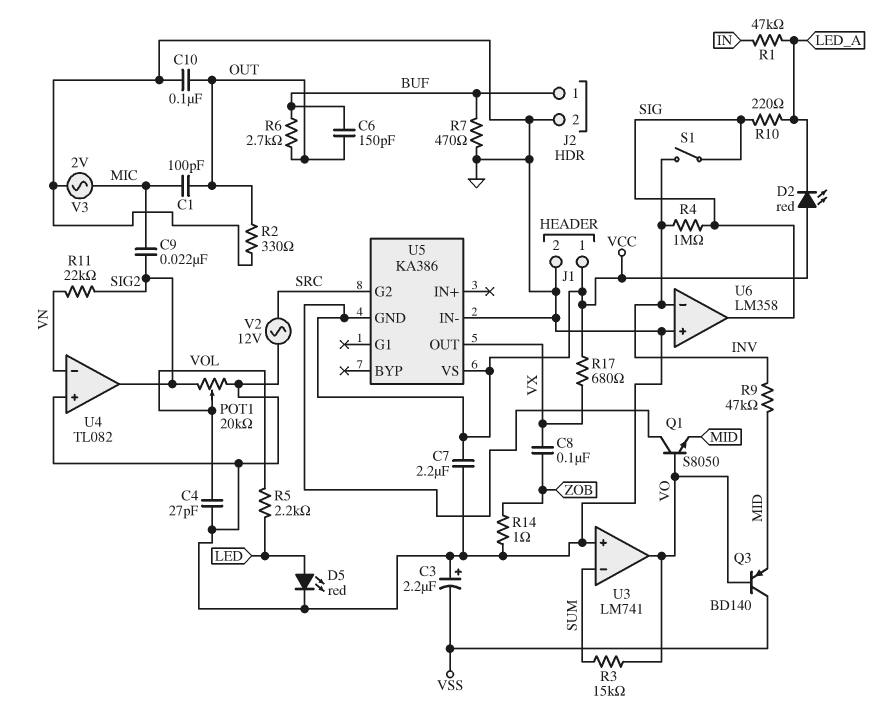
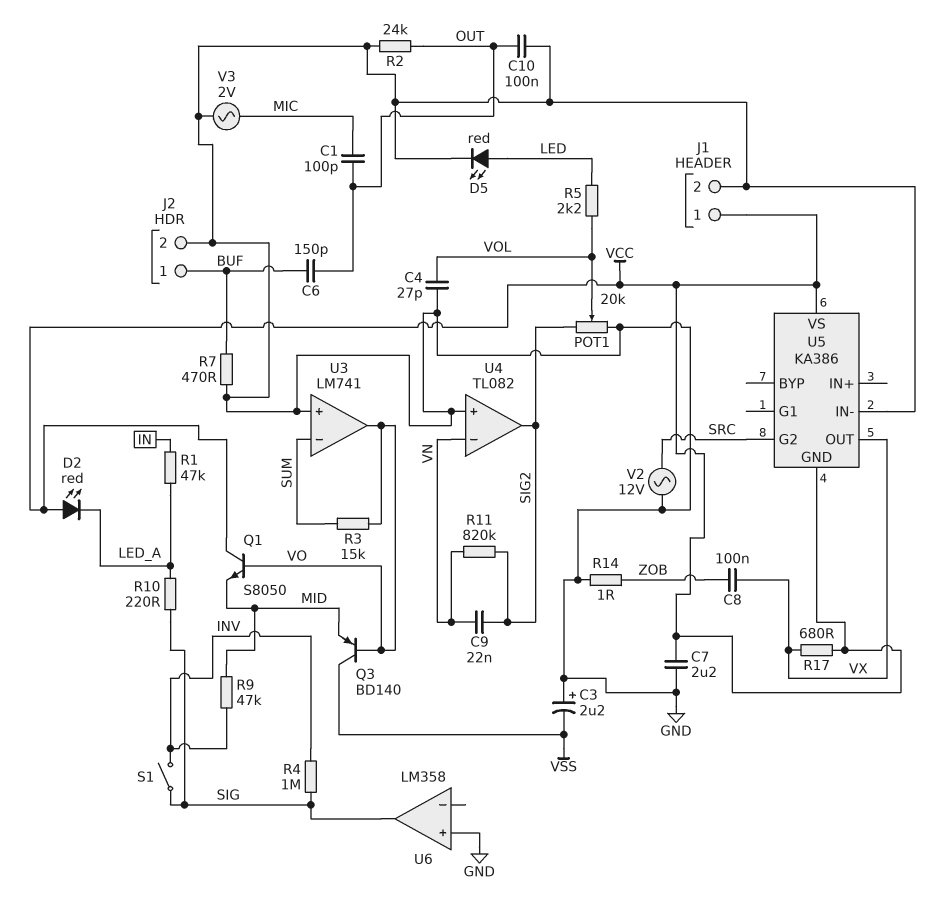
C9: 22nF (MIC, SIG2) -> 22nF (SIG2, VN)
R2: 330 (GND, OUT) -> 24k (GND, OUT)
R6: 2.7k (BUF, OUT) -> none
R11: 22k (SIG2, VN) -> 820k (SIG2, VN)
U6 pin in-: INV -> none

